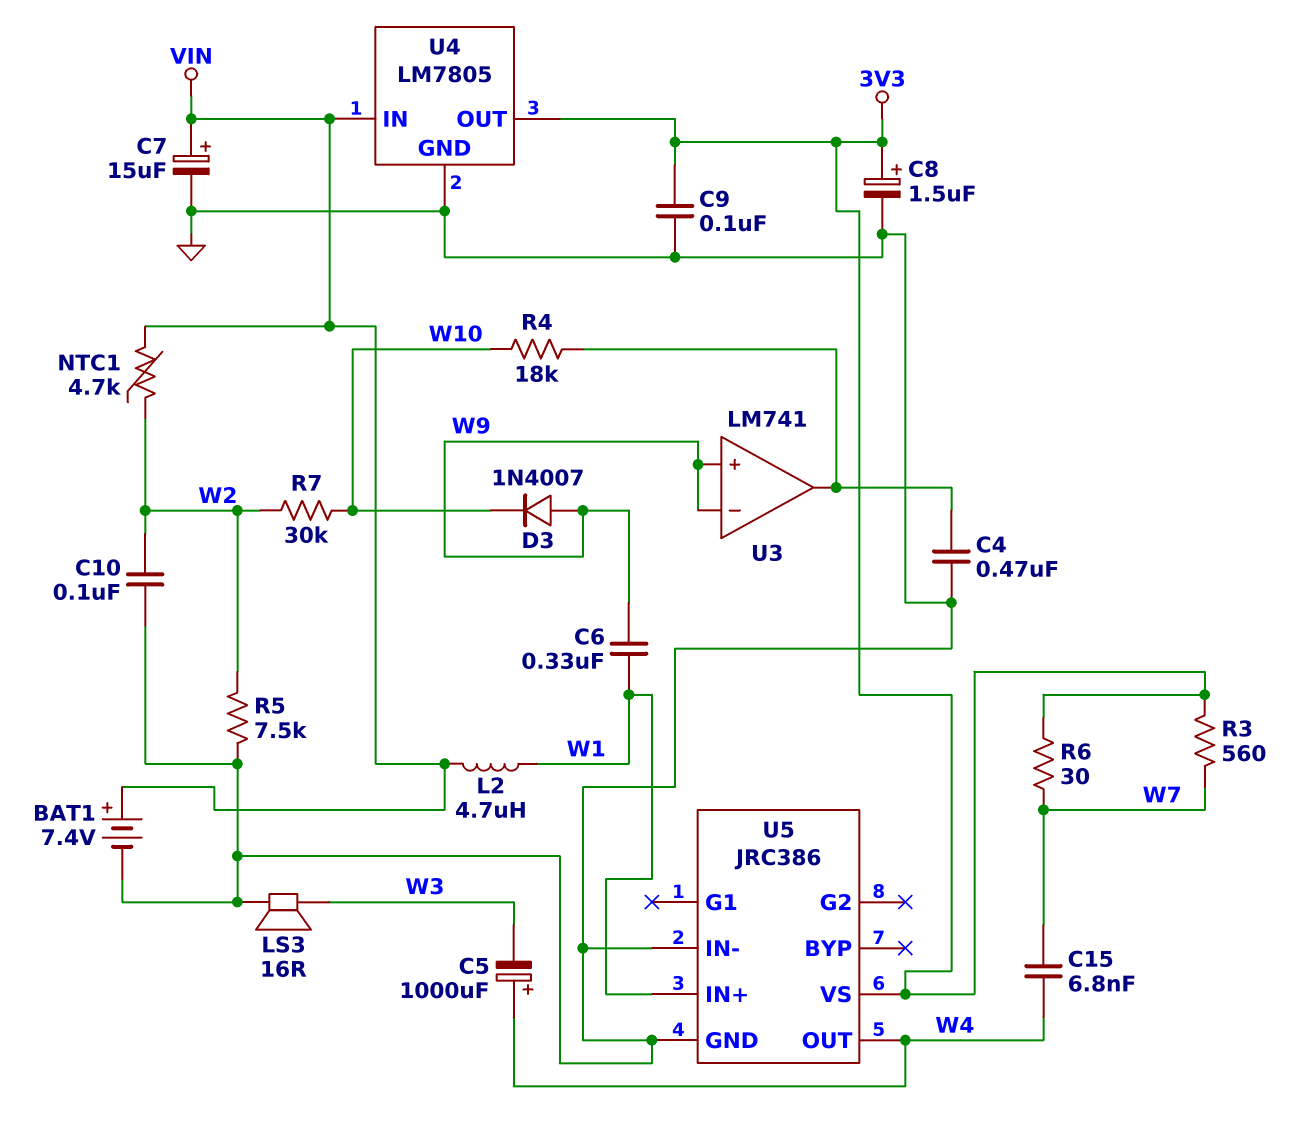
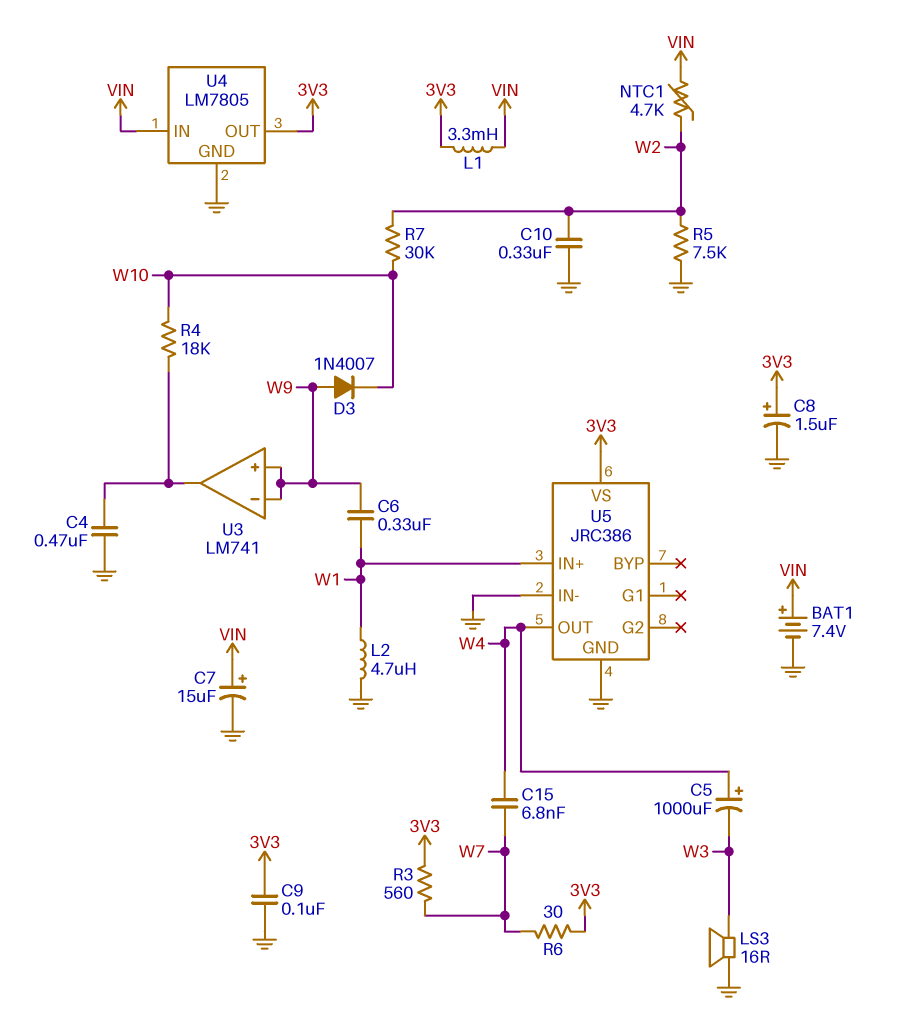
C10: 100nF (GND, W2) -> 330nF (GND, W2)
L1: none -> 3.3mH (3V3, VIN)
L2: 4.7uH (VIN, W1) -> 4.7uH (GND, W1)

